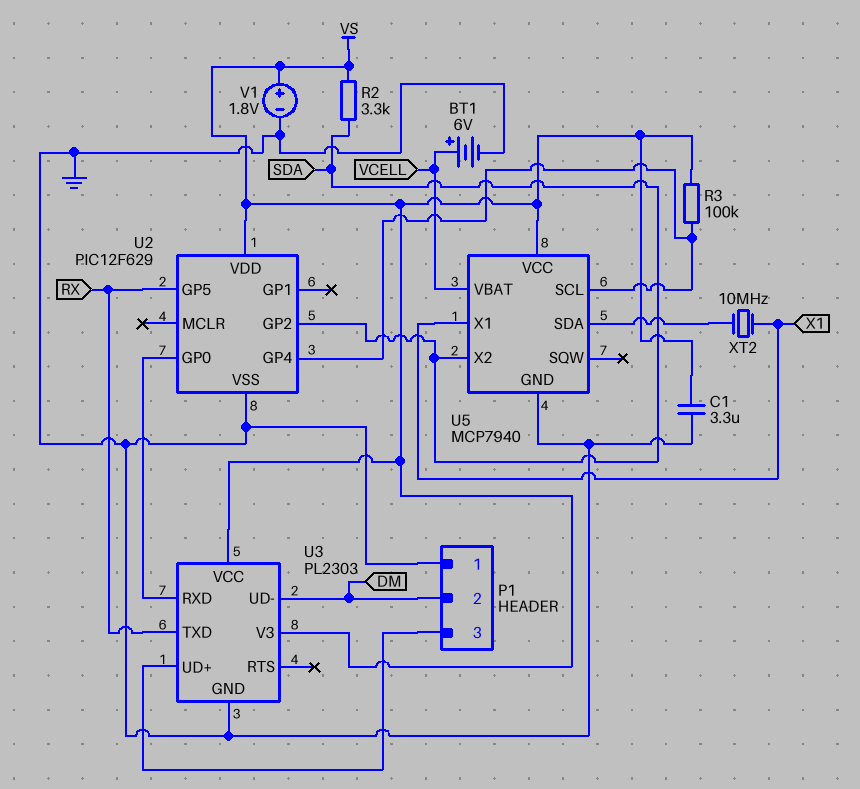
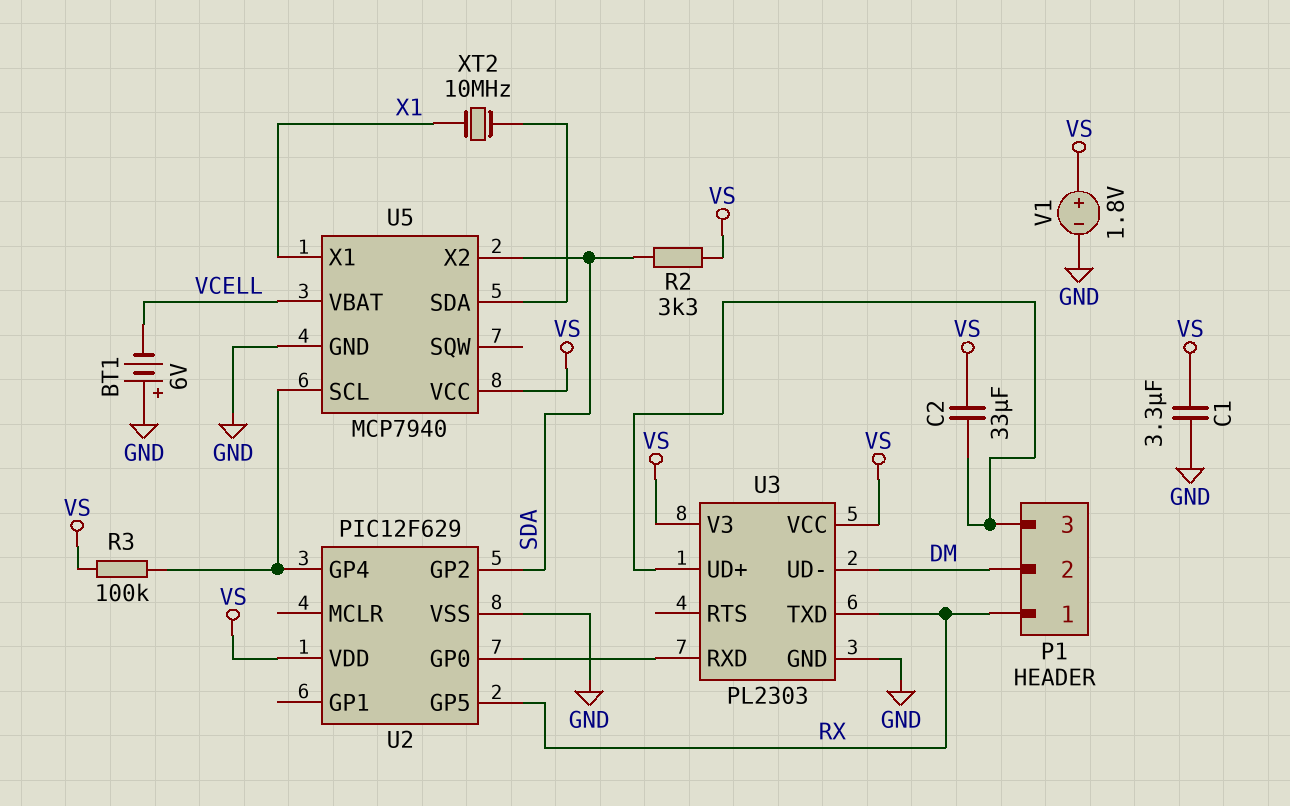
BT1: 6V (plus VCELL, minus GND) -> 6V (plus GND, minus VCELL)
C2: none -> 33uF (P1/3, VS)
P1 pin 1: GND -> RX

